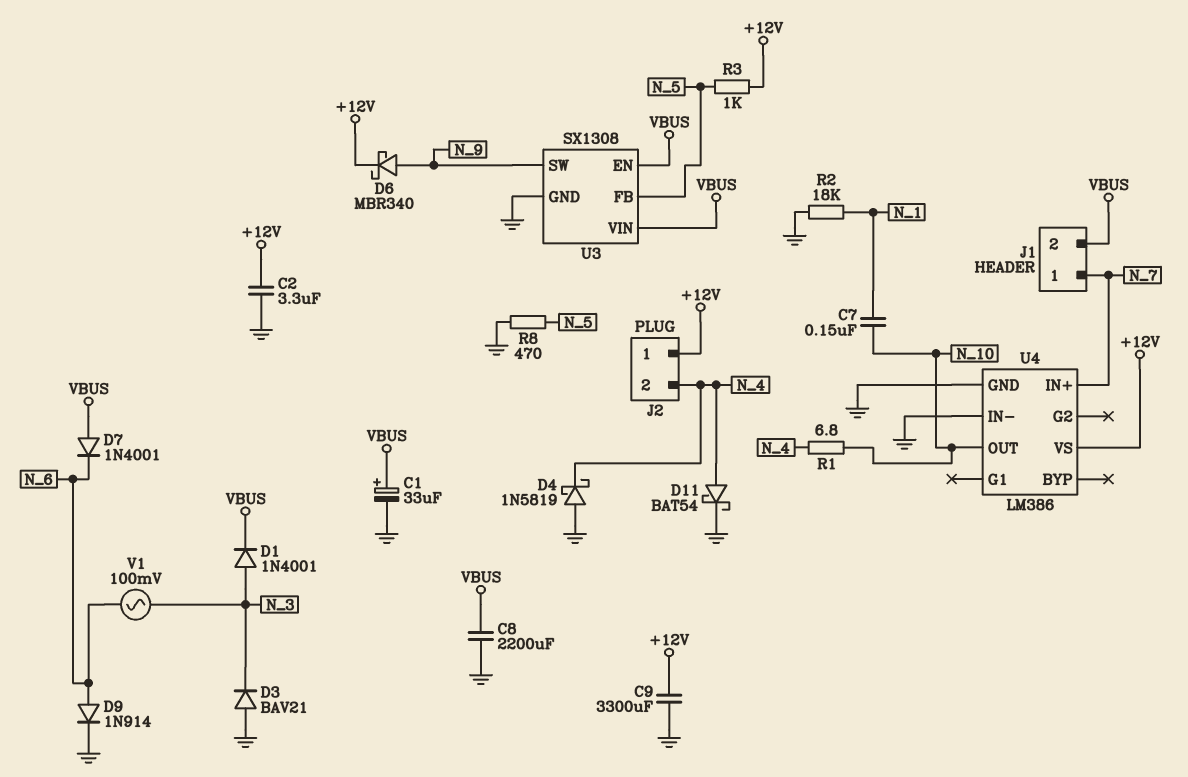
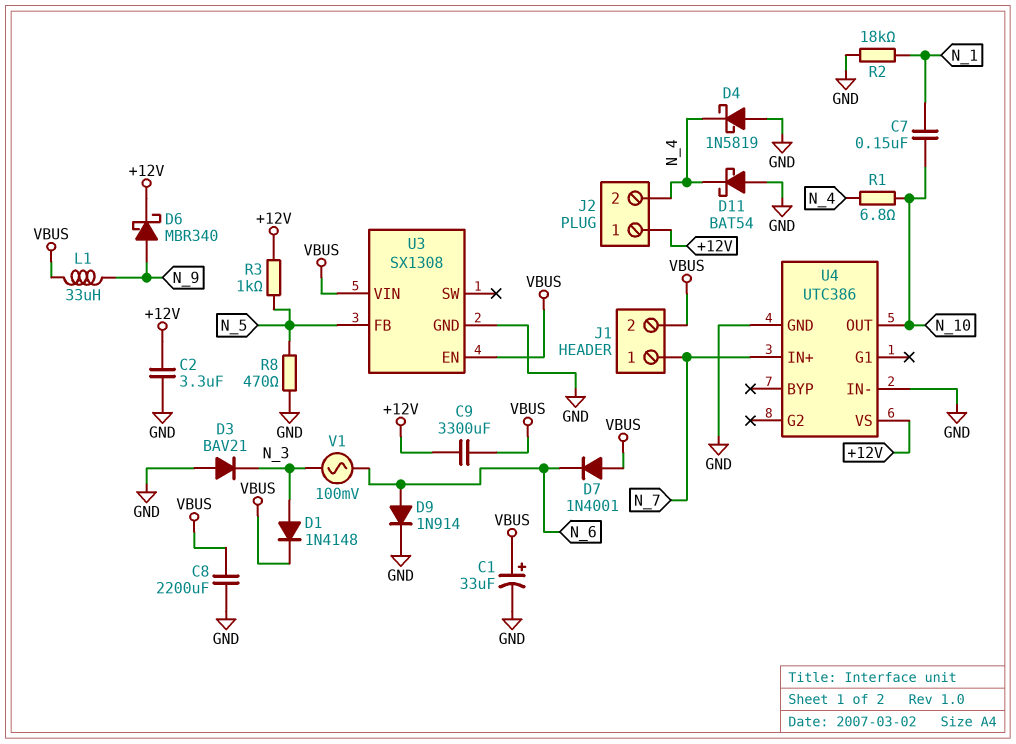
C9: 3300uF (+12V, GND) -> 3300uF (+12V, VBUS)
D1: diode 1N4001 (A N_3, K VBUS) -> diode 1N4148 (A N_3, K VBUS)
D11: schottky BAT54 (A N_4, K GND) -> schottky BAT54 (A GND, K N_4)
L1: none -> 33uH (N_9, VBUS)
U3 pin SW: N_9 -> none
U4: LM386 -> UTC386

